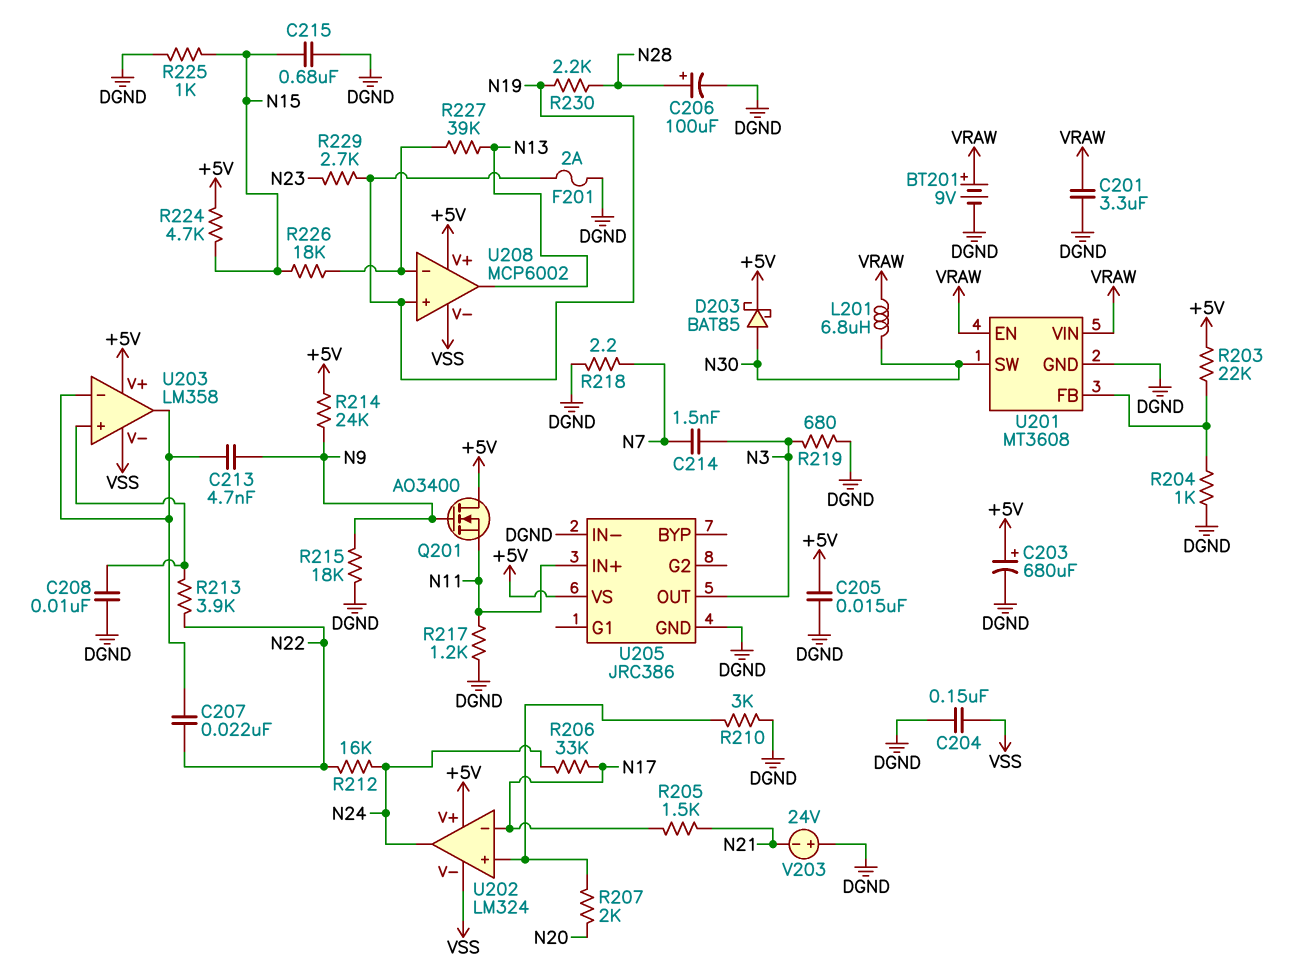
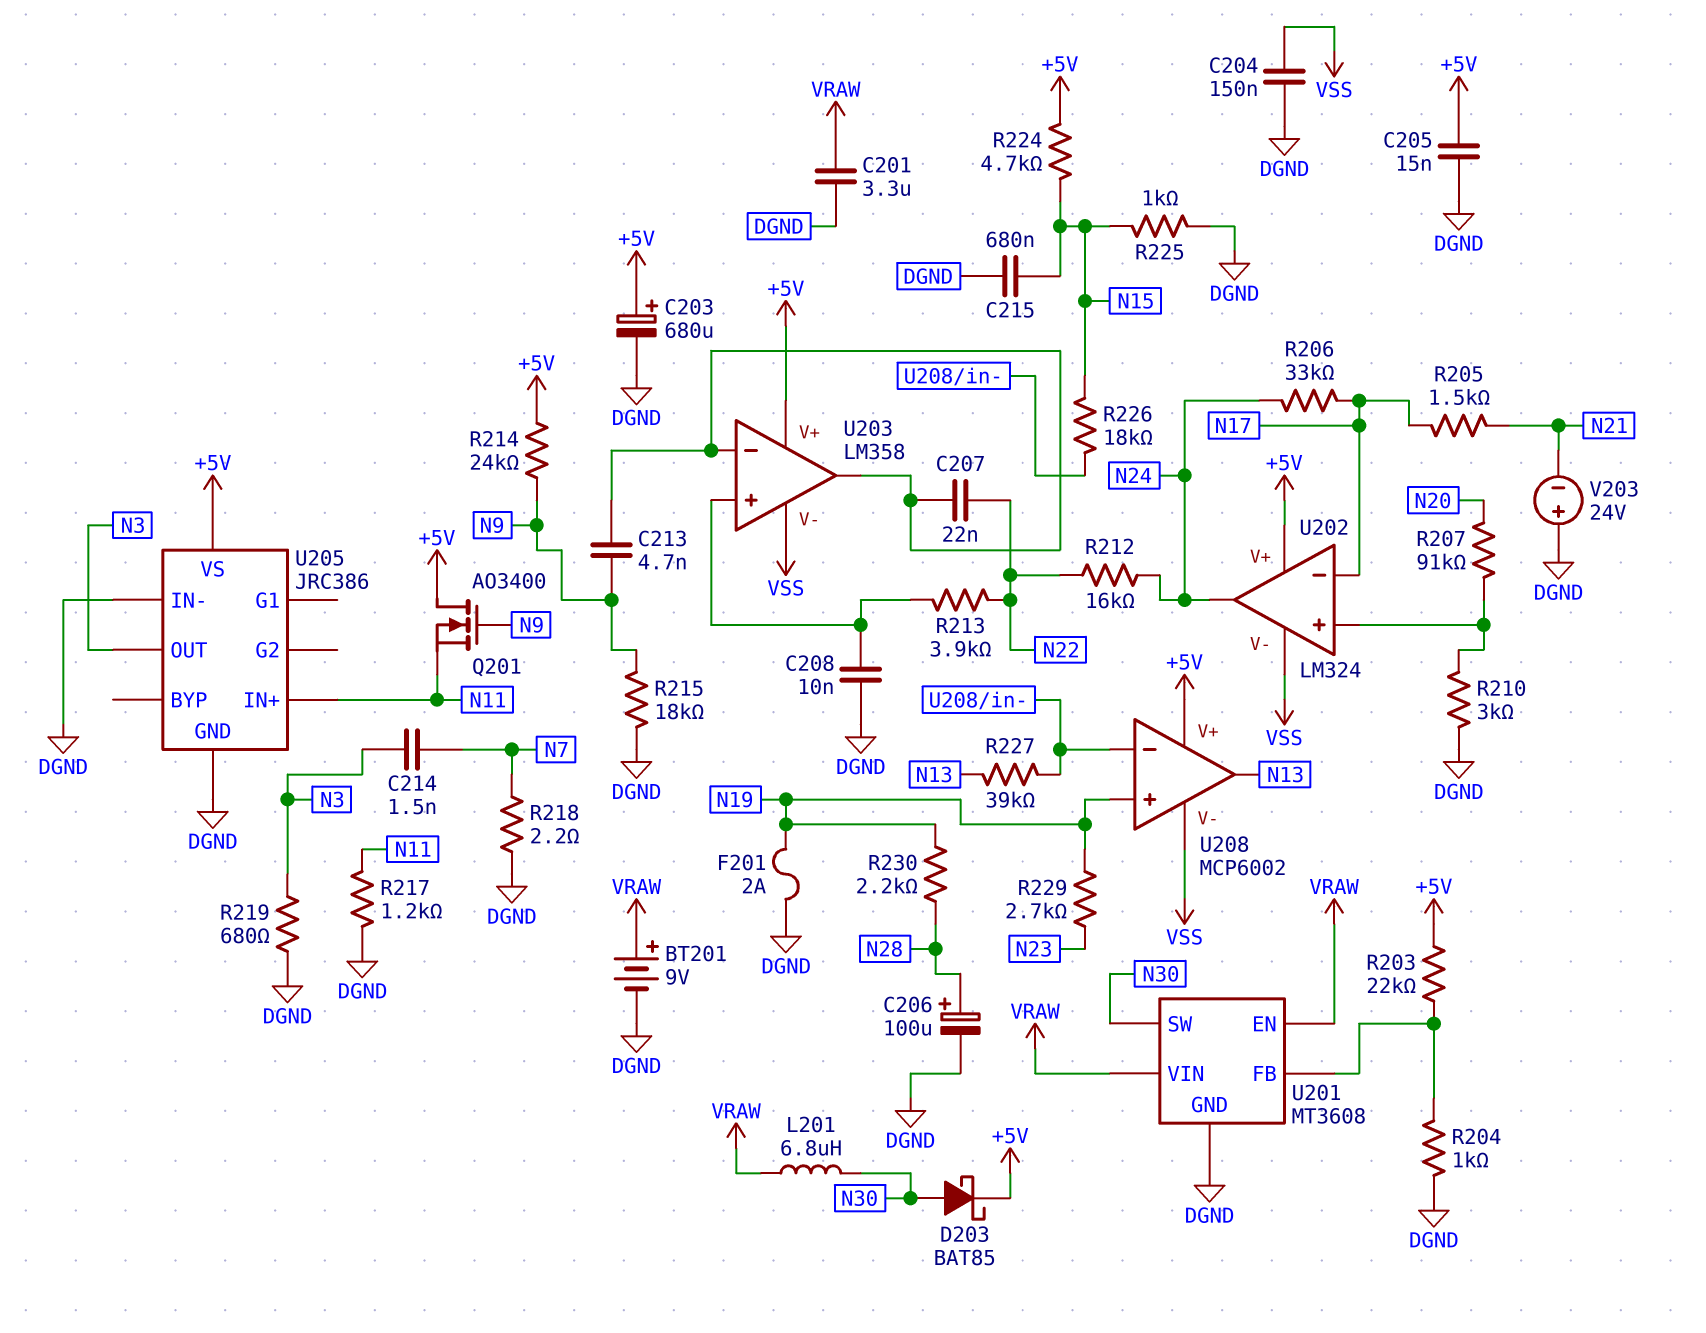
R207: 2k (N20, U202/in+) -> 91k (N20, U202/in+)

